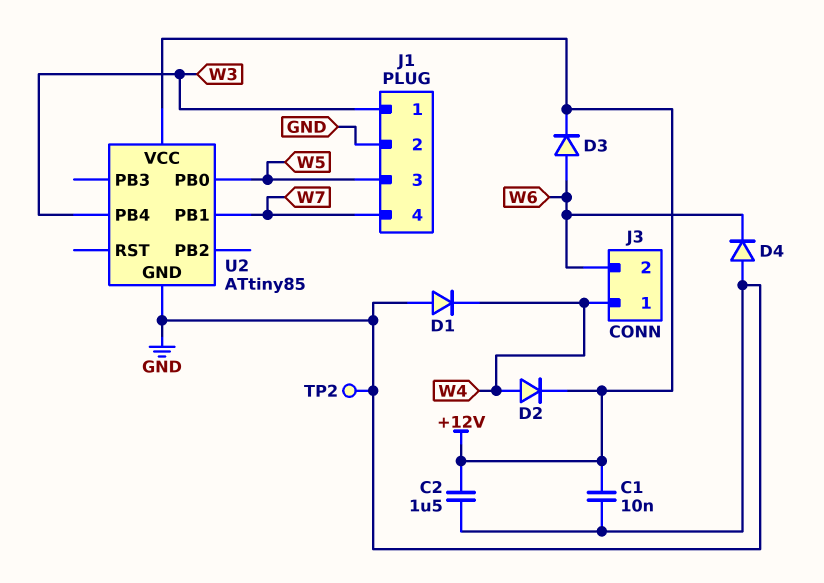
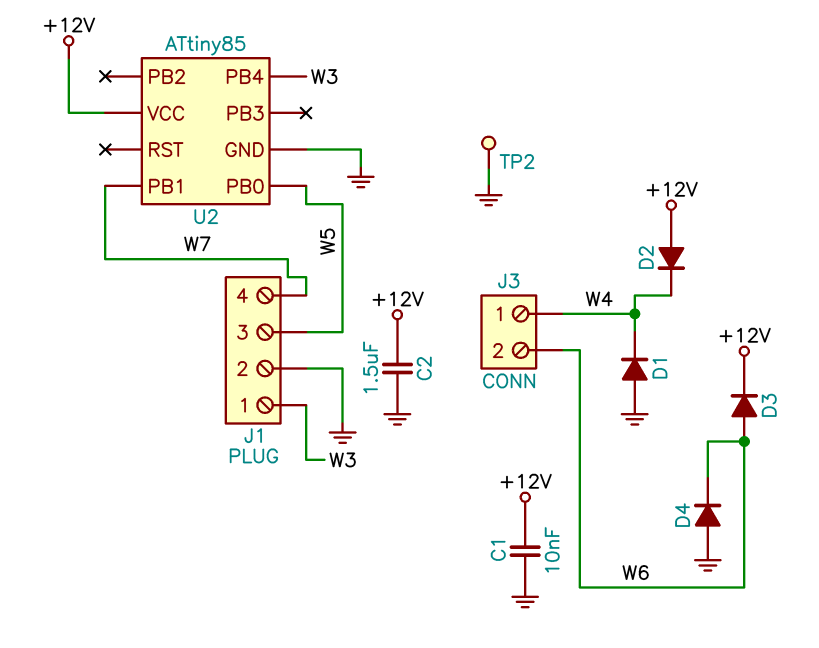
D2: diode (A W4, K +12V) -> diode (A +12V, K W4)

